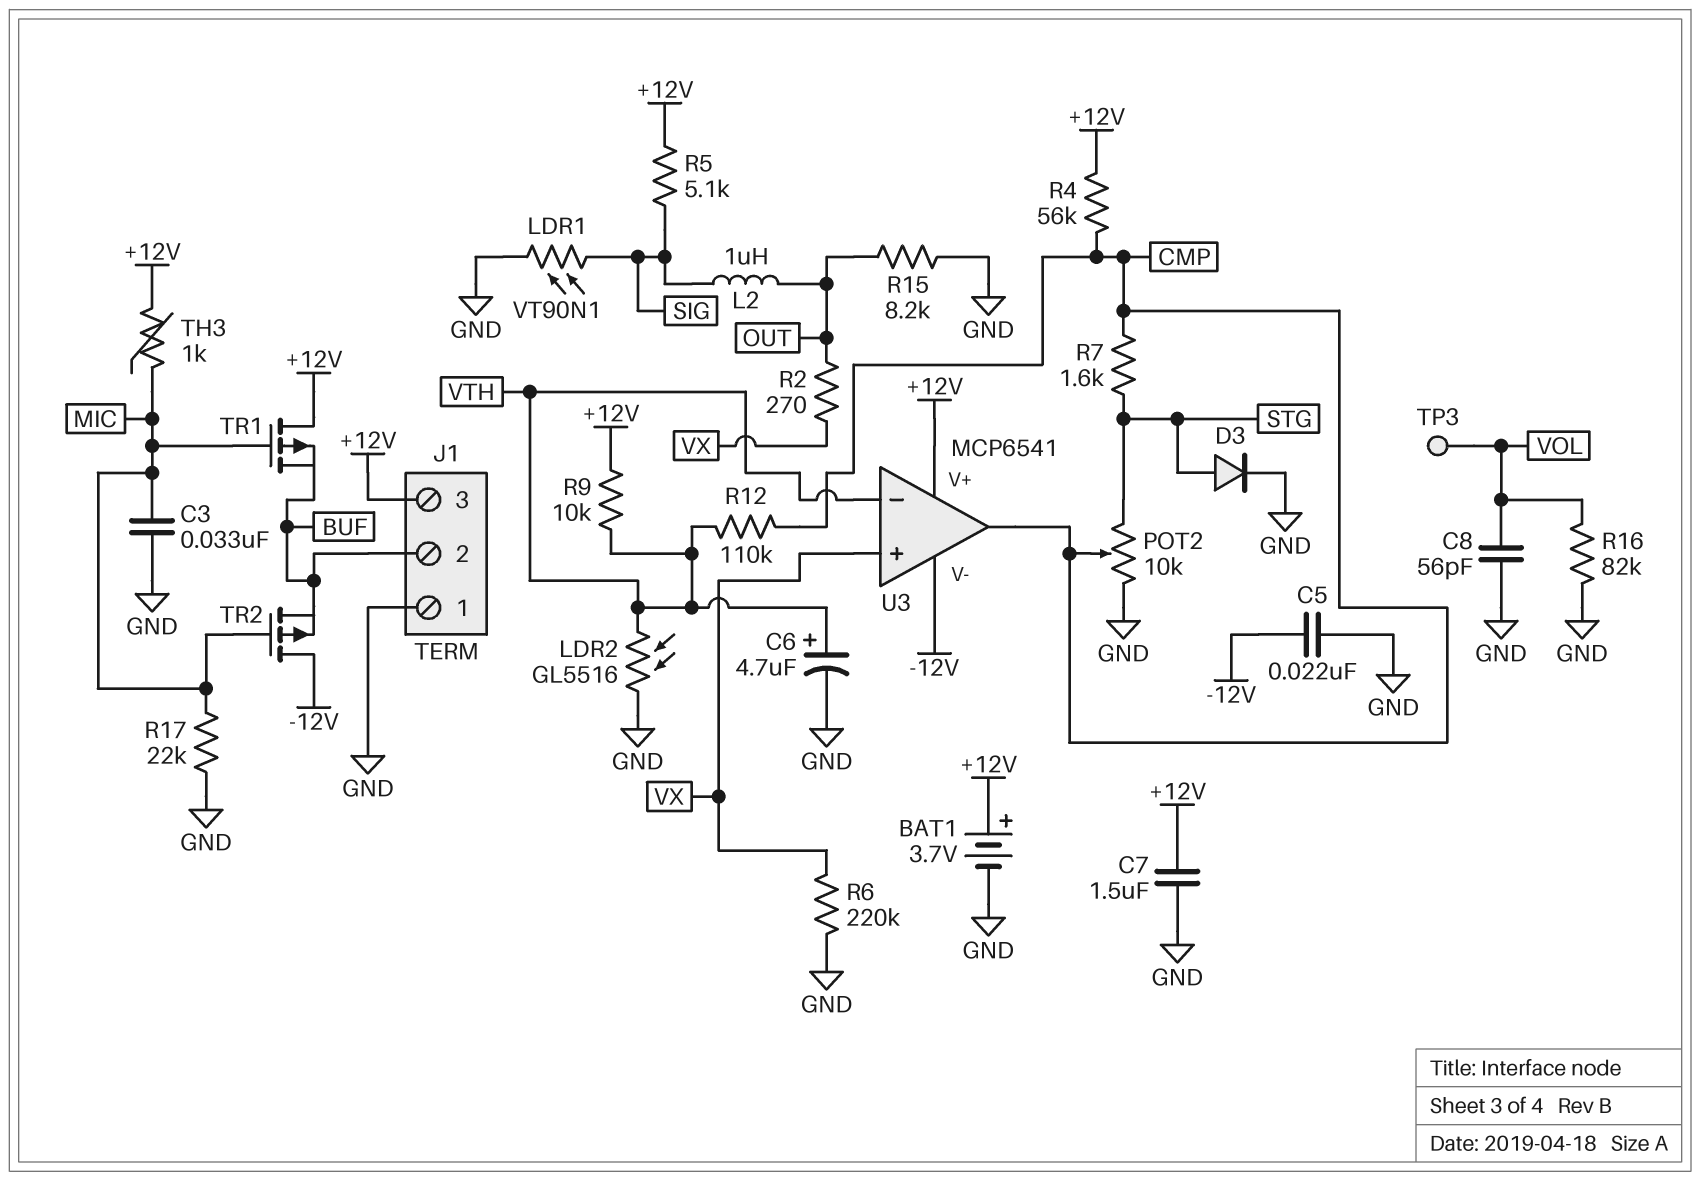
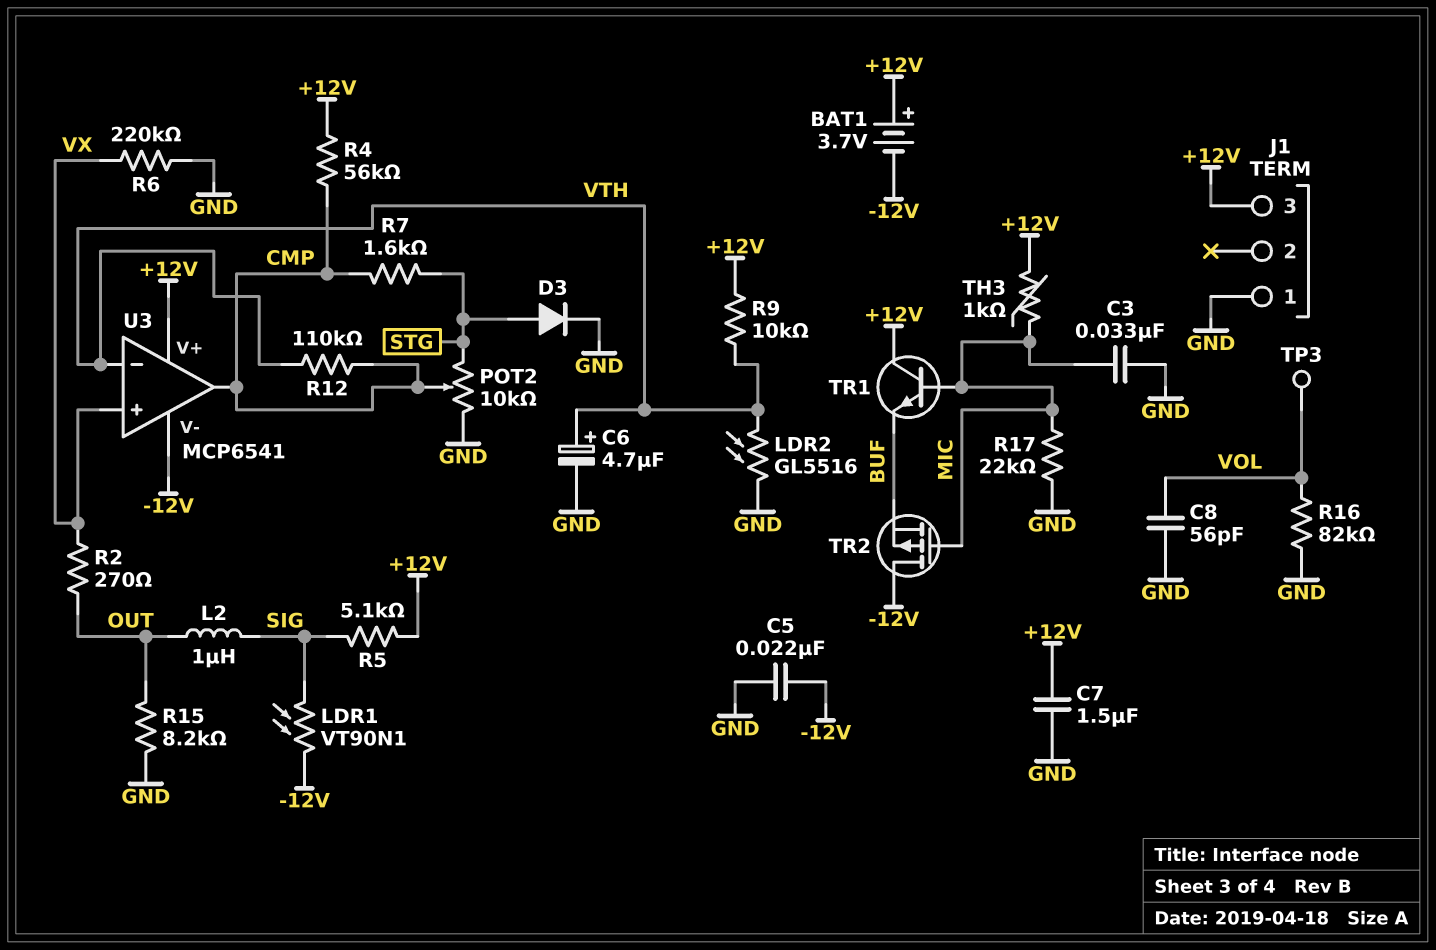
BAT1: 3.7V (plus +12V, minus GND) -> 3.7V (plus +12V, minus -12V)
J1 pin 2: BUF -> none
LDR1: VT90N1 (GND, SIG) -> VT90N1 (-12V, SIG)
TR1: PMOS (G MIC, D +12V, S BUF) -> NPN (B MIC, C +12V, E BUF)

